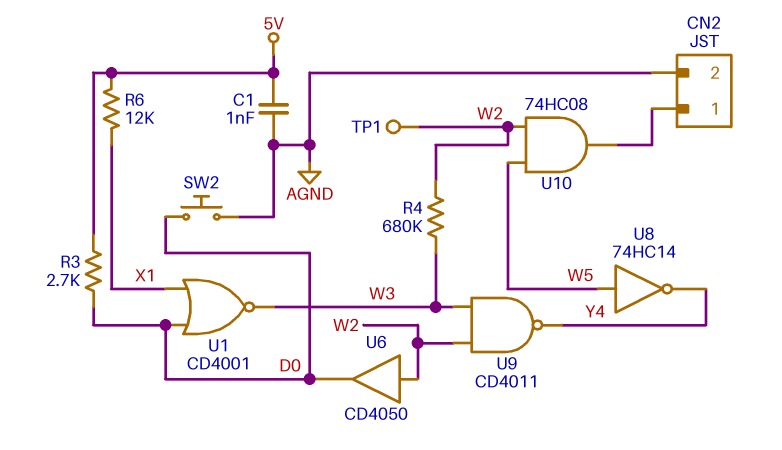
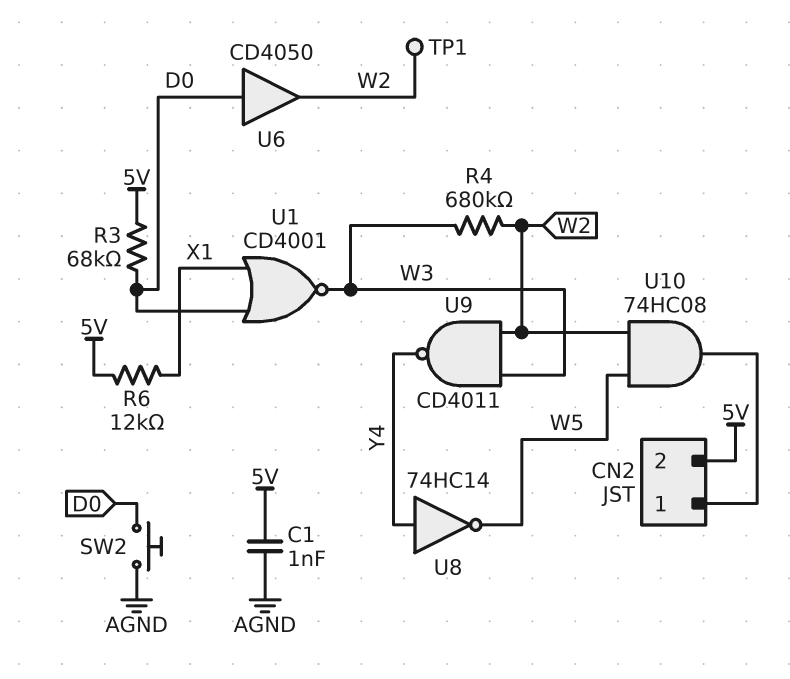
CN2 pin 2: AGND -> 5V
R3: 2.7k (5V, D0) -> 68k (5V, D0)
U6: buffer CD4050 (in W2, out D0) -> buffer CD4050 (in D0, out W2)
U8: NOT 74HC14 (in W5, out Y4) -> NOT 74HC14 (in Y4, out W5)

